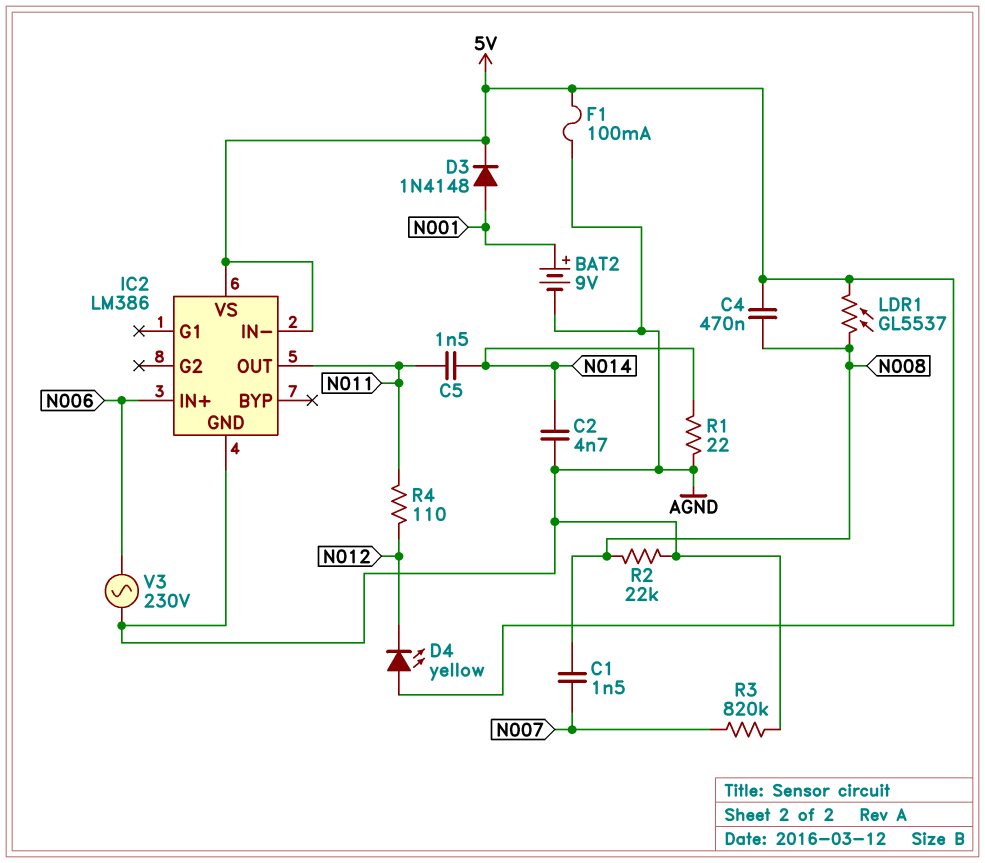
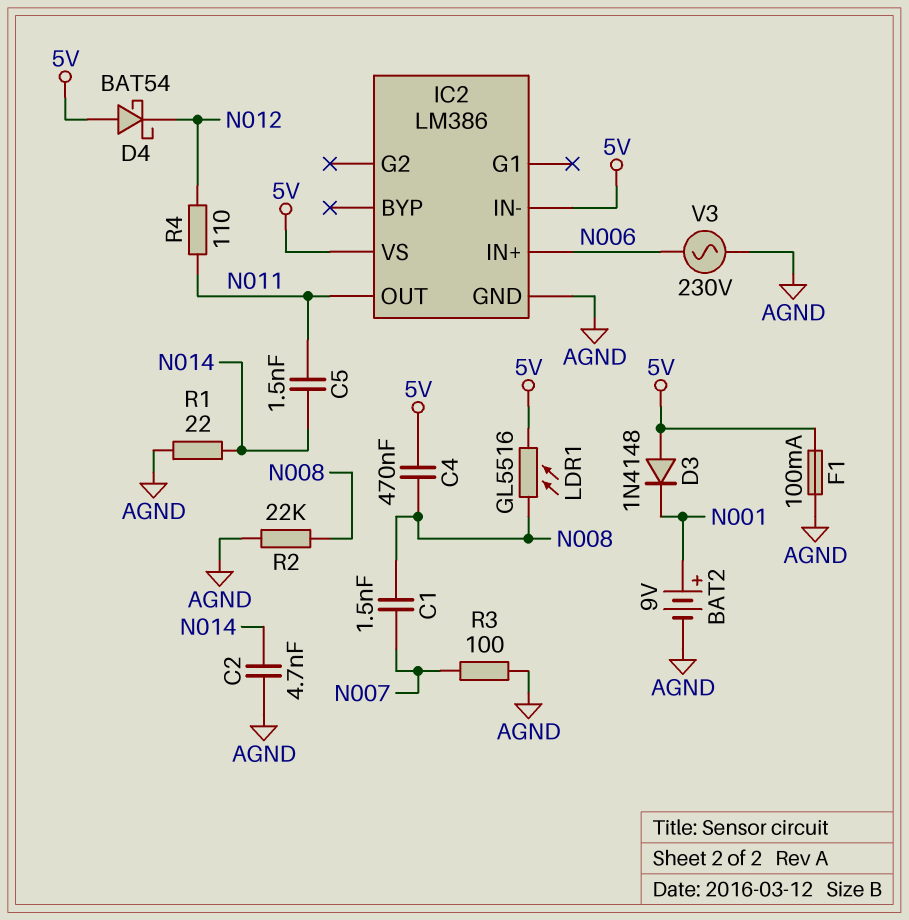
D3: diode 1N4148 (A N001, K 5V) -> diode 1N4148 (A 5V, K N001)
D4: LED yellow (A 5V, K N012) -> schottky BAT54 (A 5V, K N012)
LDR1: GL5537 (5V, N008) -> GL5516 (5V, N008)
R3: 820k (AGND, N007) -> 100 (AGND, N007)

